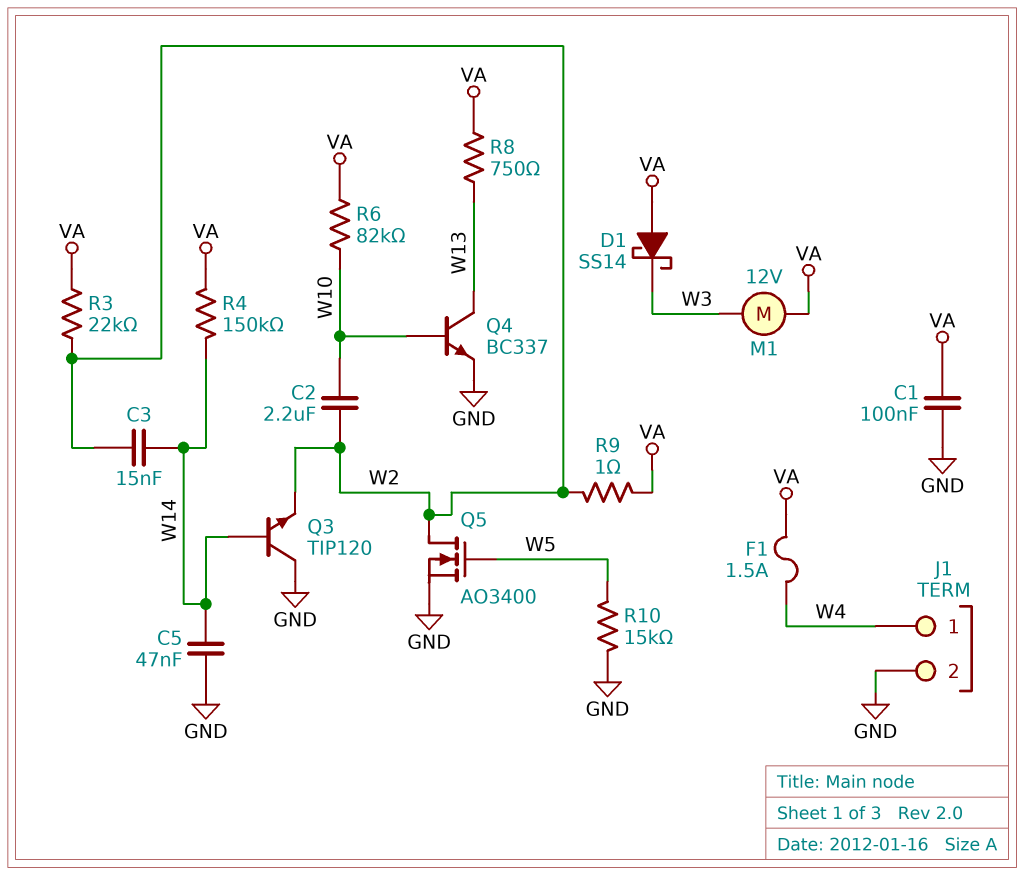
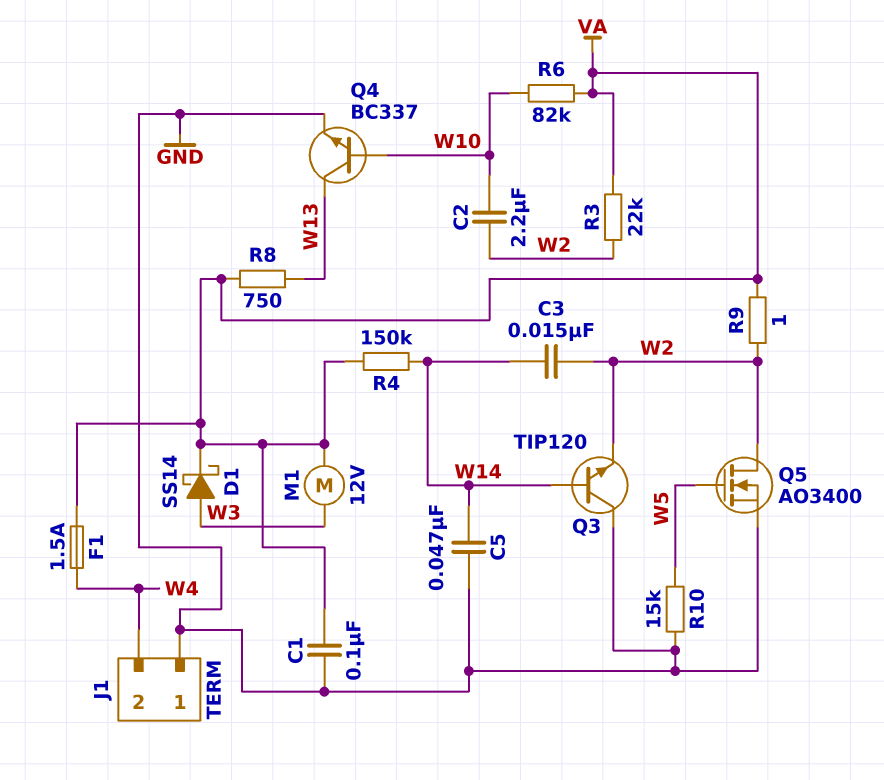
D1: schottky SS14 (A VA, K W3) -> schottky SS14 (A W3, K VA)
J1 pin 1: W4 -> GND
J1 pin 2: GND -> W4

